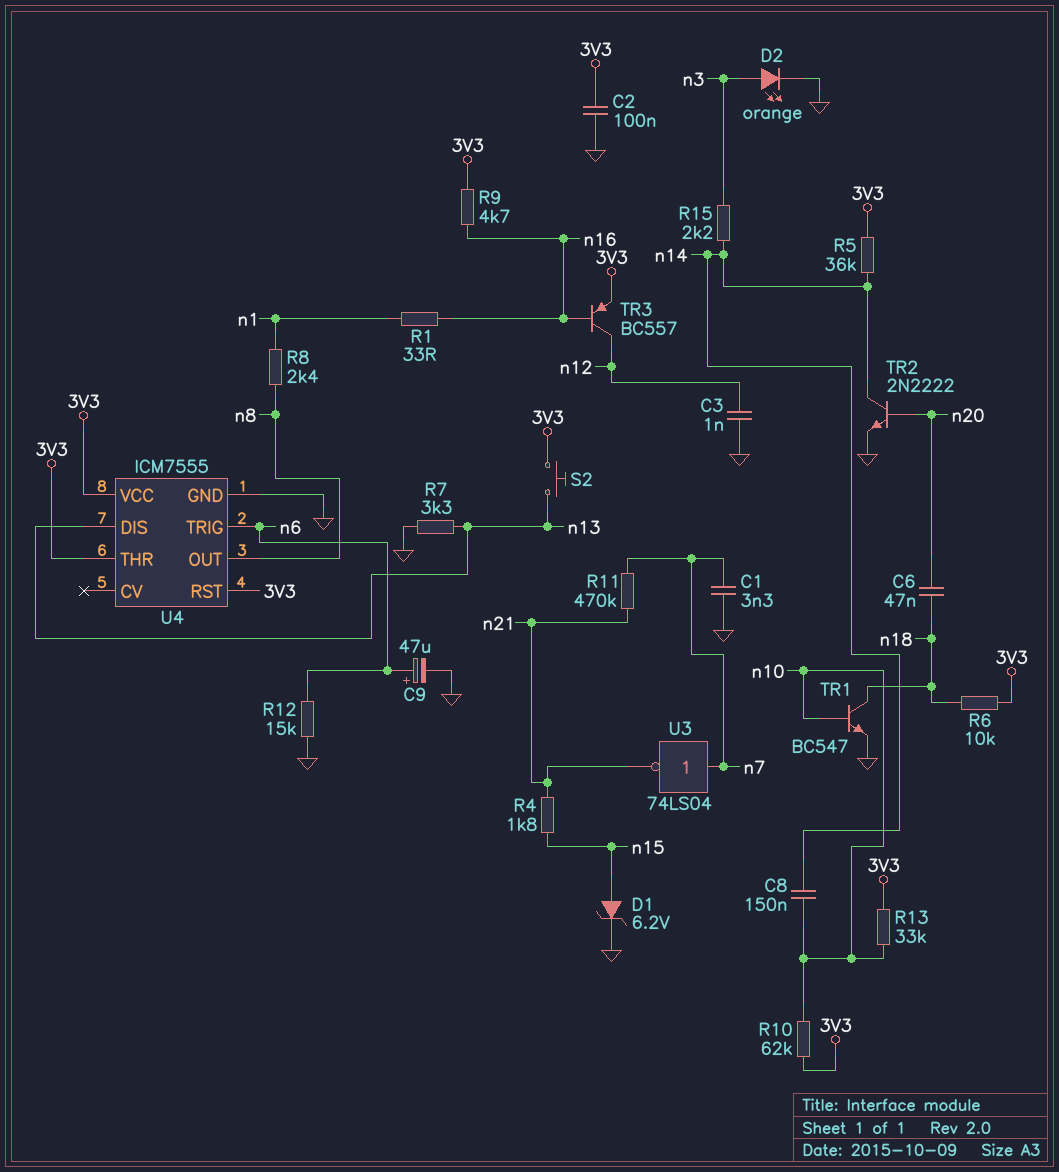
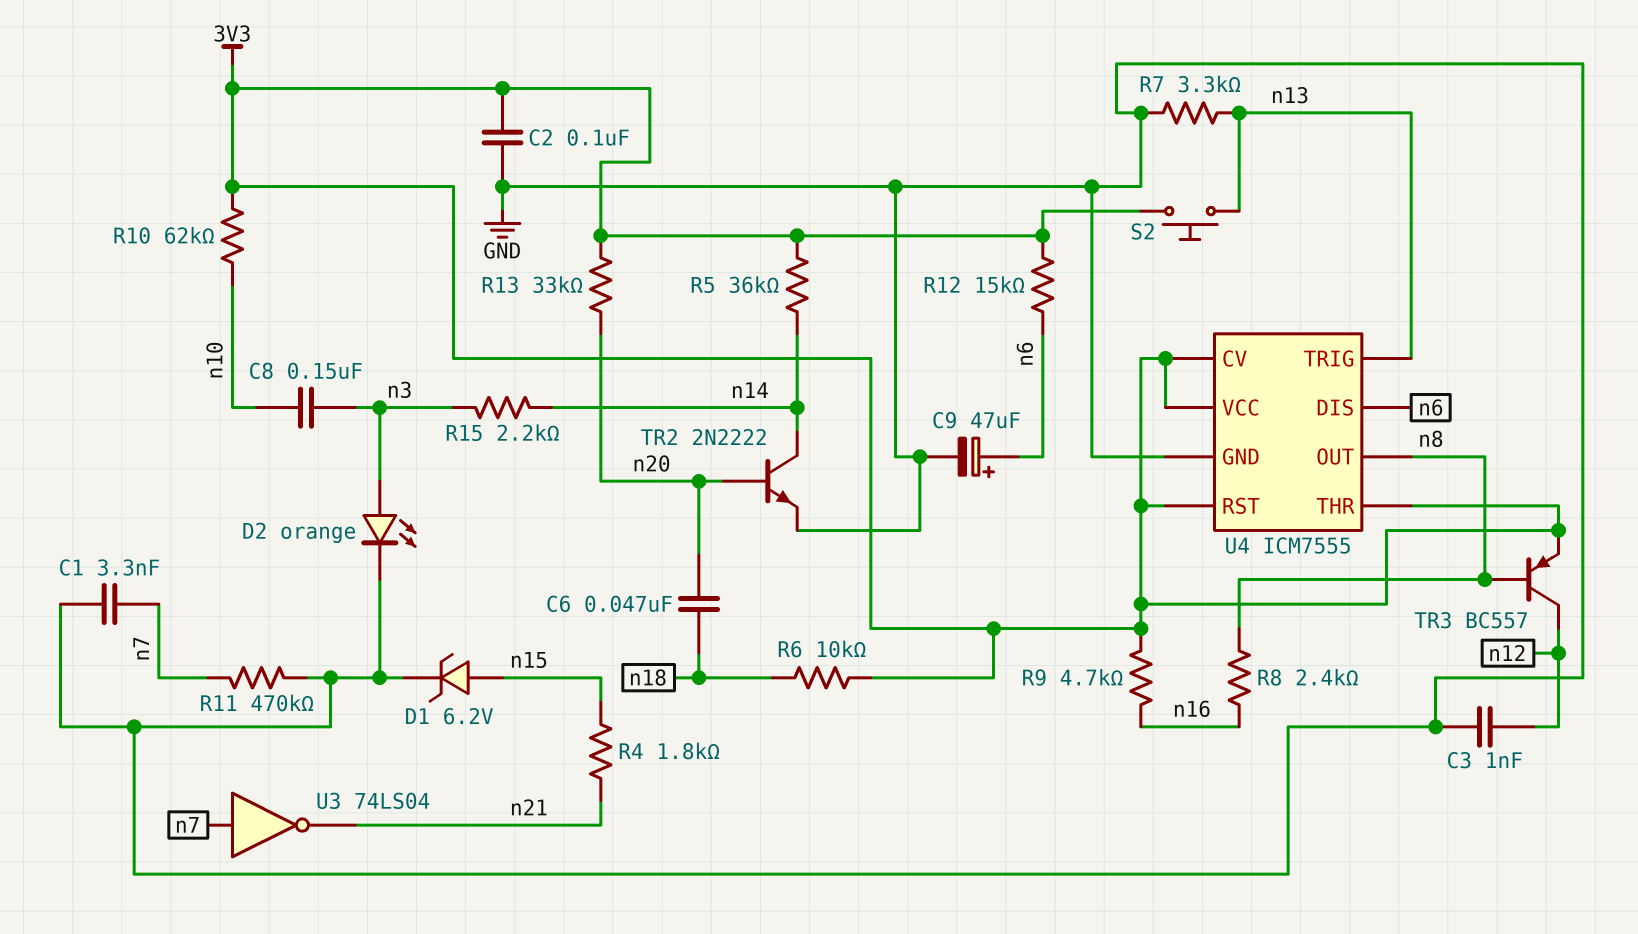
C8: 150nF (n10, n14) -> 150nF (n3, n10)
R1: 33 (n1, n16) -> none
R8: 2.4k (n1, n8) -> 2.4k (n8, n16)
R11: 470k (n7, n21) -> 470k (GND, n7)
R12: 15k (GND, n6) -> 15k (3V3, n6)
R13: 33k (3V3, n10) -> 33k (3V3, n20)
TR1: NPN BC547 (B n10, C n18, E GND) -> none
TR3: PNP BC557 (B n16, C n12, E 3V3) -> PNP BC557 (B n8, C n12, E 3V3)
U4 pin CV: none -> 3V3
U4 pin DIS: n13 -> n6
U4 pin TRIG: n6 -> n13

